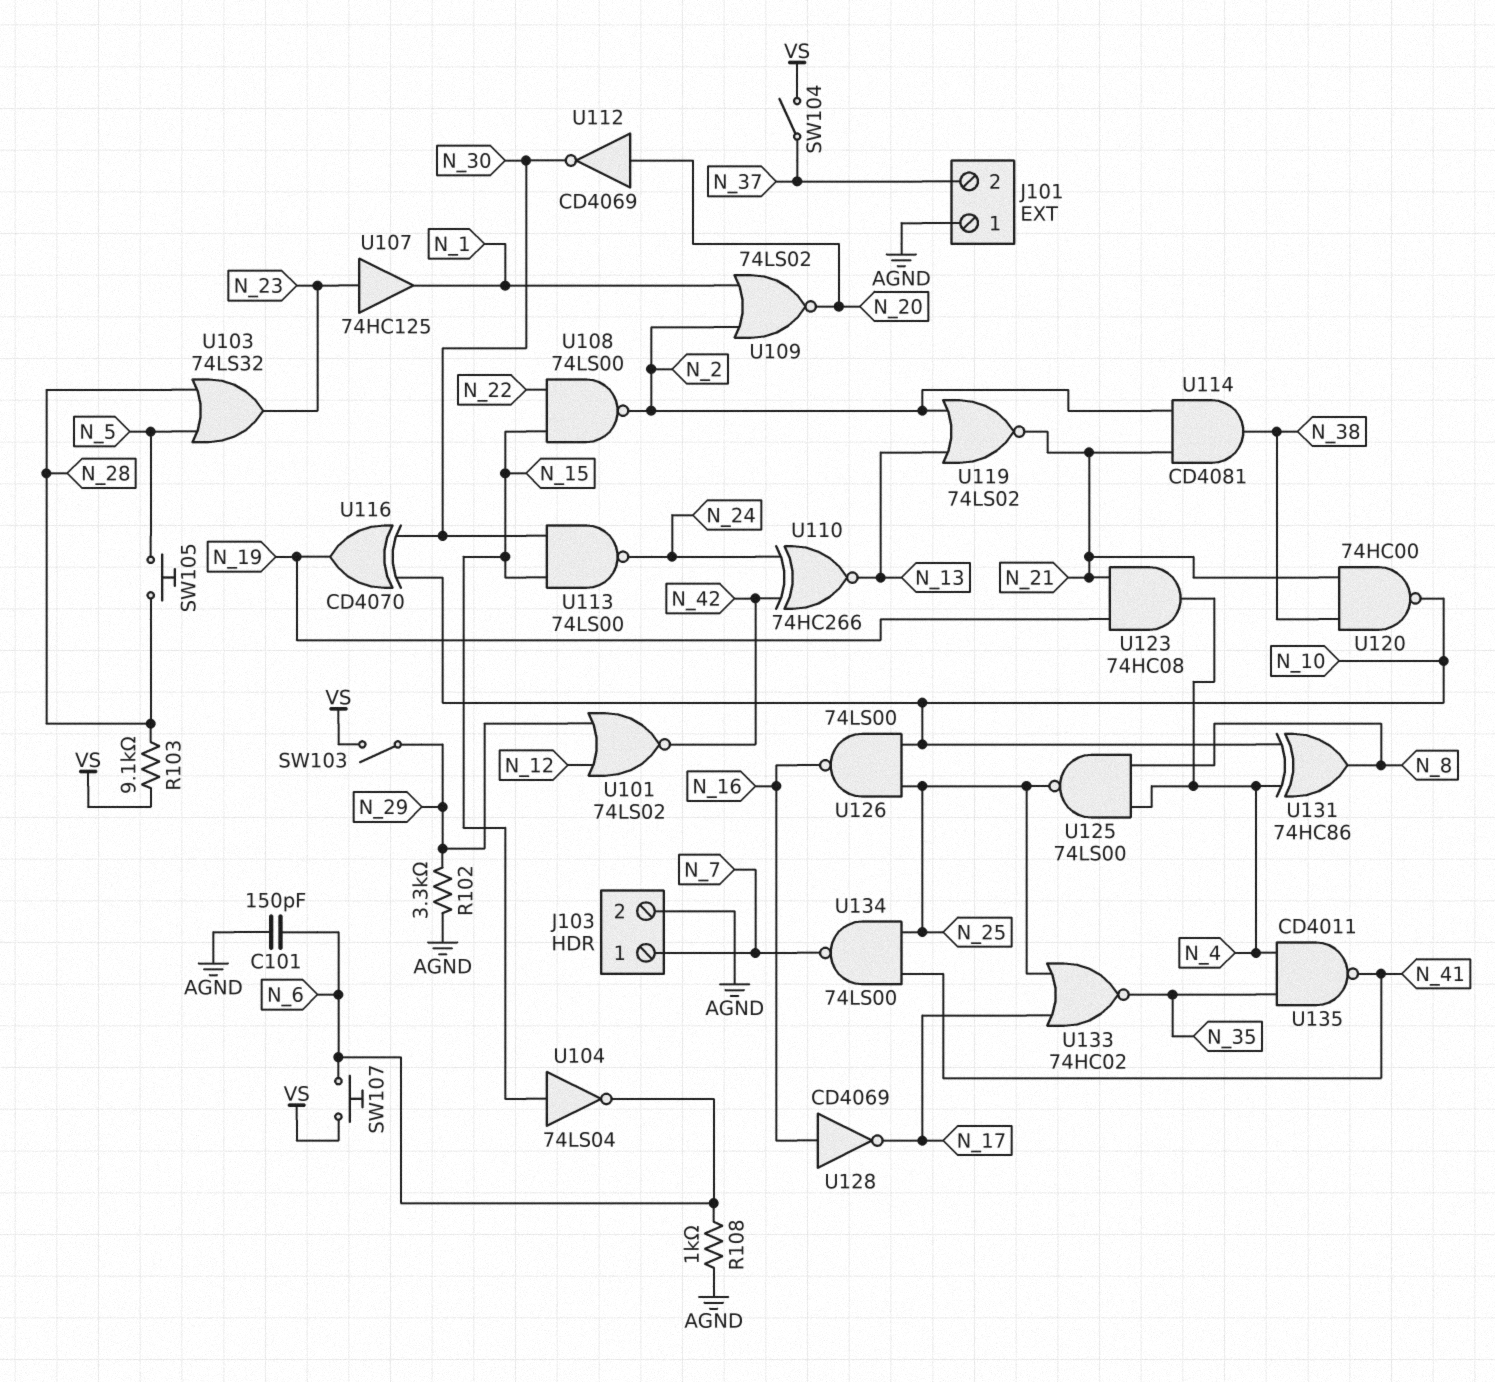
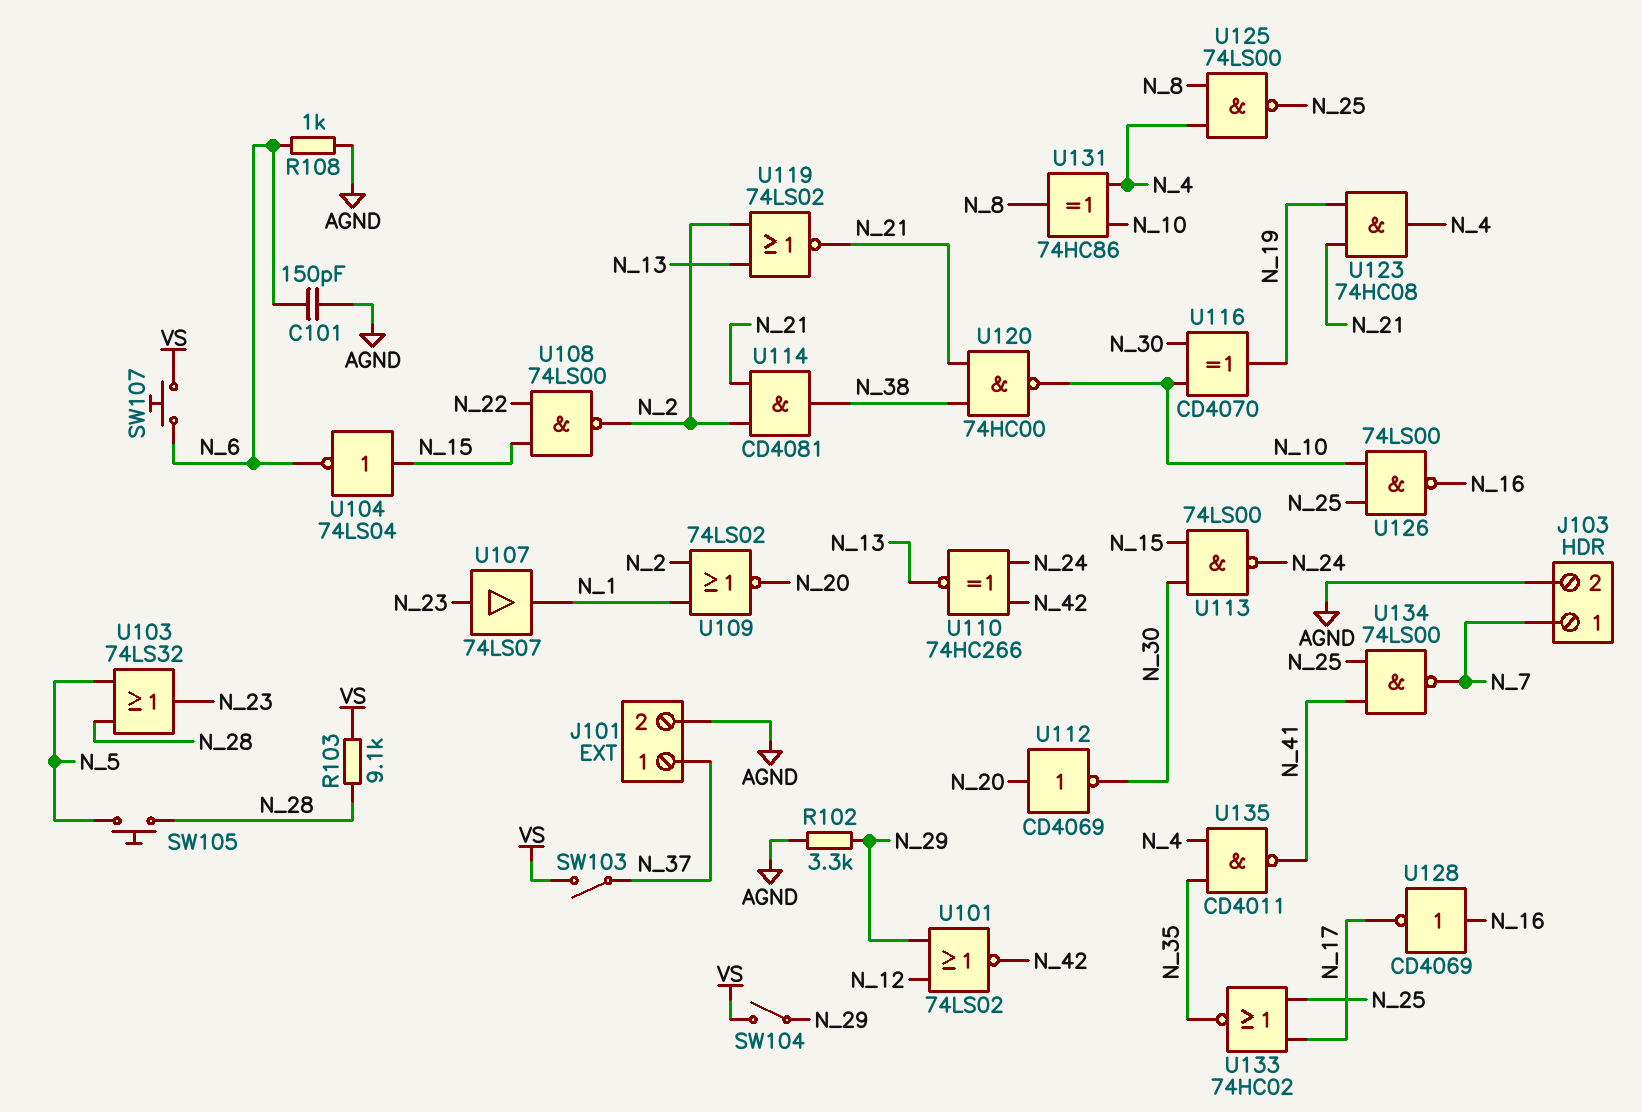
J101 pin 1: AGND -> N_37
J101 pin 2: N_37 -> AGND
SW103: switch (N_29, VS) -> switch (N_37, VS)
SW104: switch (N_37, VS) -> switch (N_29, VS)
U107: buffer 74HC125 (in N_23, out N_1) -> buffer 74LS07 (in N_23, out N_1)

